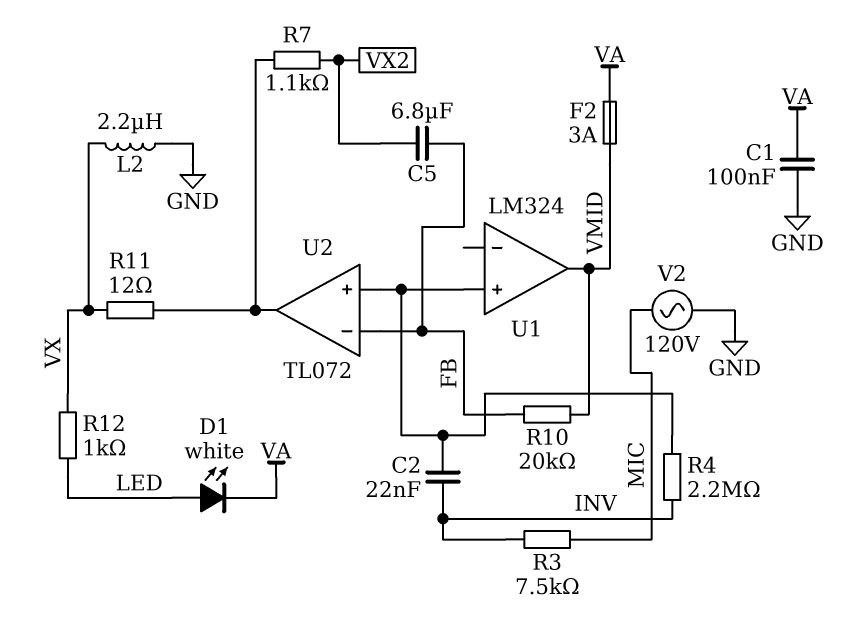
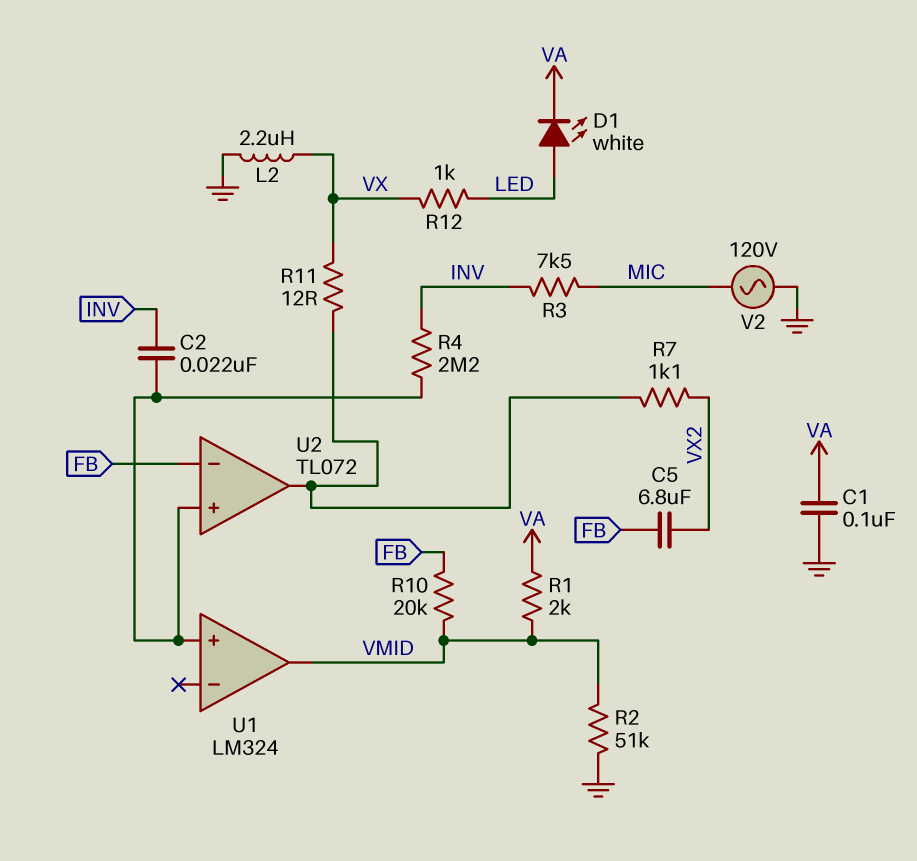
F2: 3A (VA, VMID) -> none
R1: none -> 2k (VA, VMID)
R2: none -> 51k (GND, VMID)

